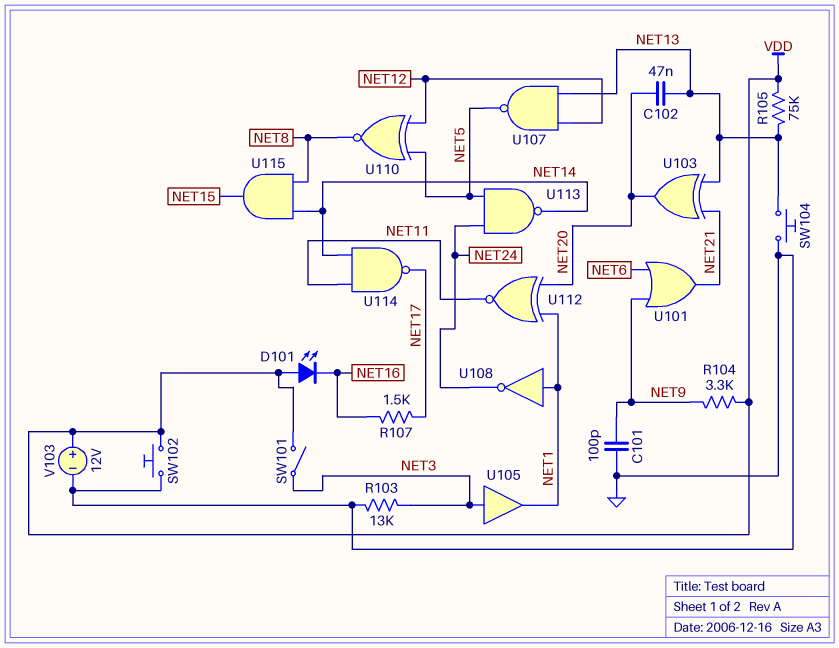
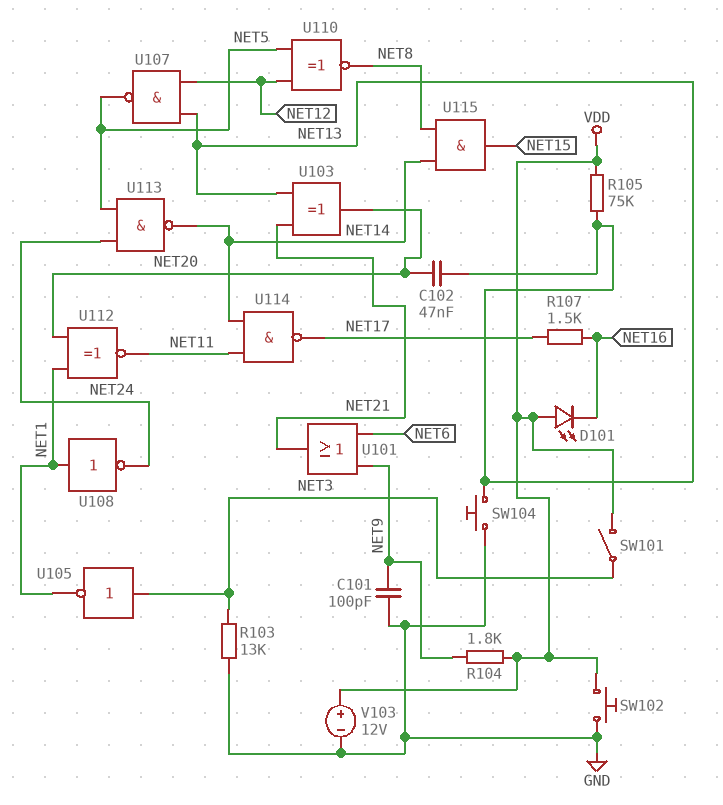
R104: 3.3k (NET9, VDD) -> 1.8k (NET9, VDD)
U105: buffer (in NET3, out NET1) -> NOT (in NET3, out NET1)

